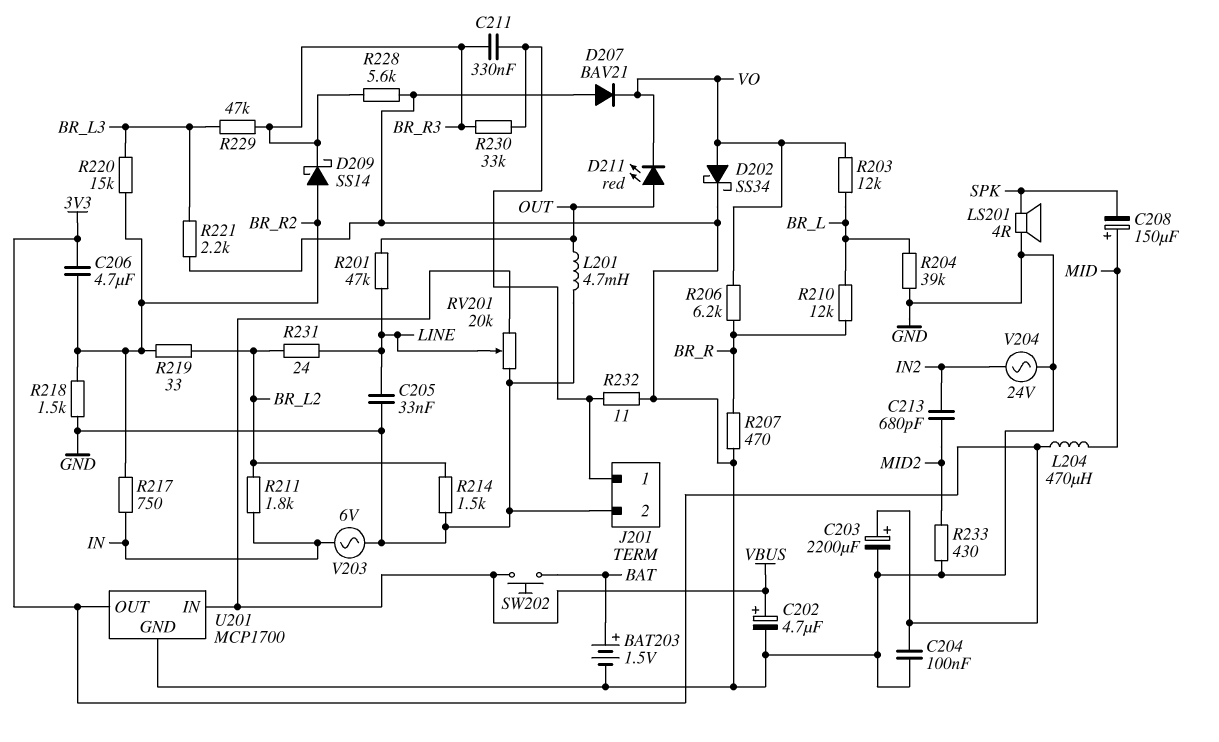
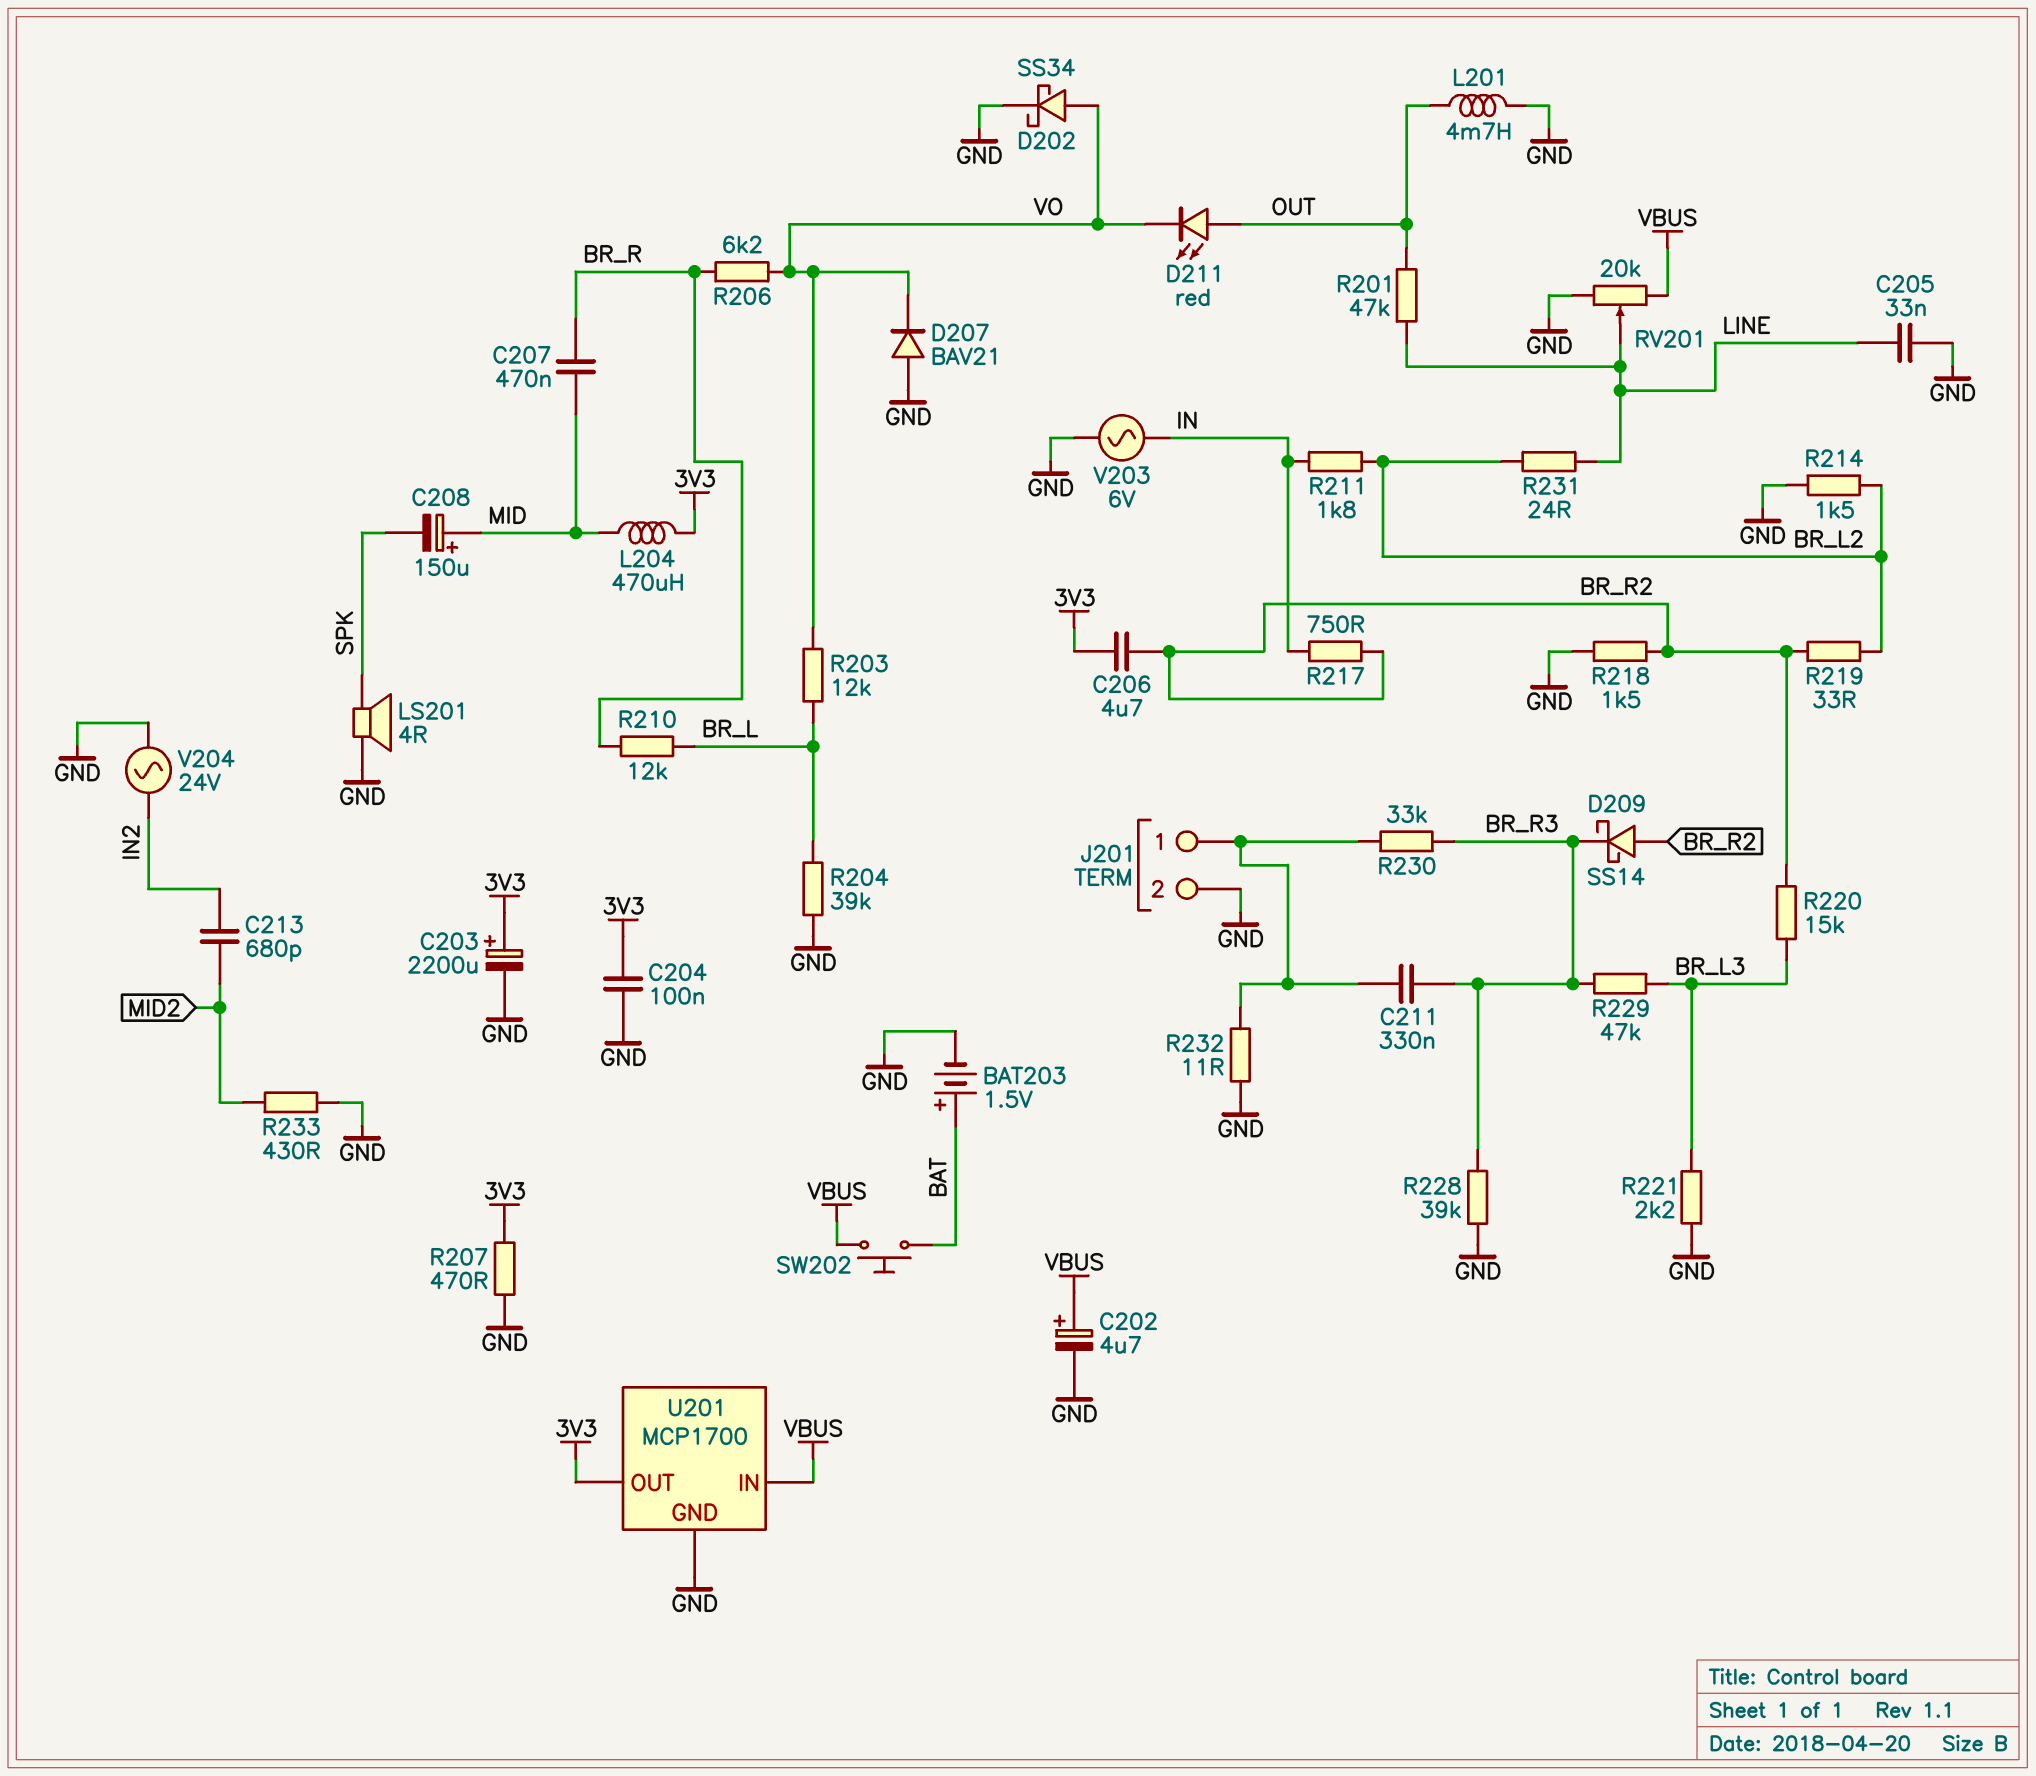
C207: none -> 470nF (BR_R, MID)
R207: 470 (BR_R, GND) -> 470 (3V3, GND)
R228: 5.6k (BR_R3, GND) -> 39k (BR_R3, GND)

